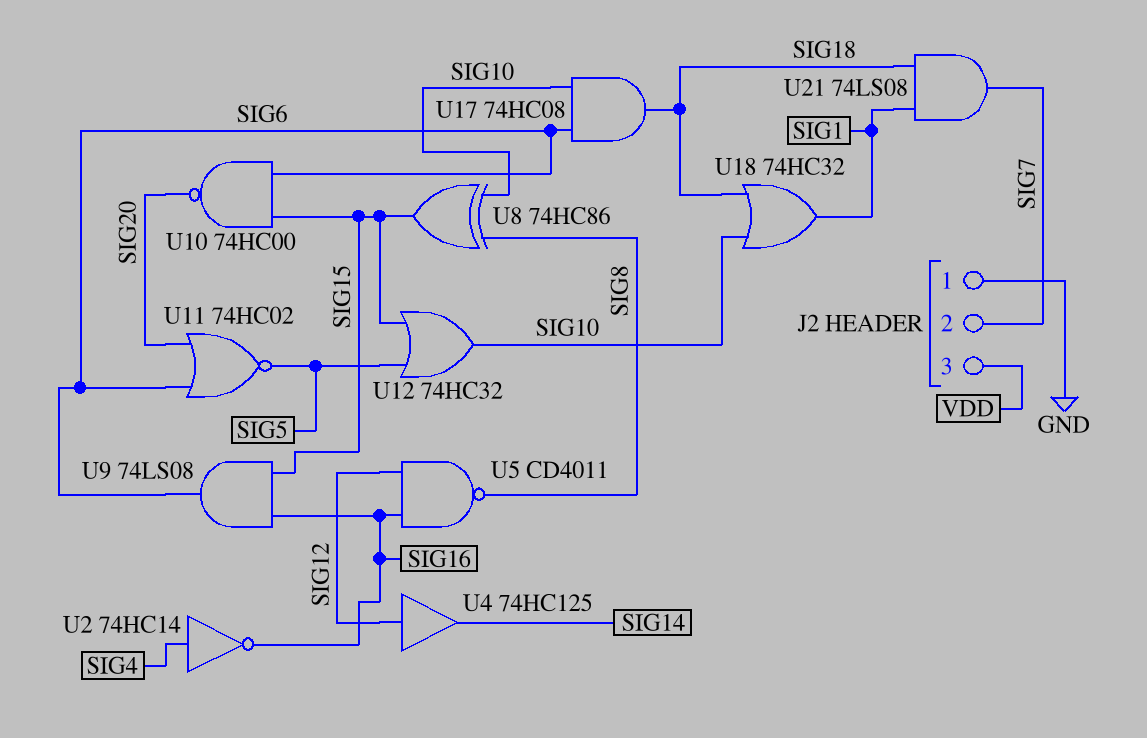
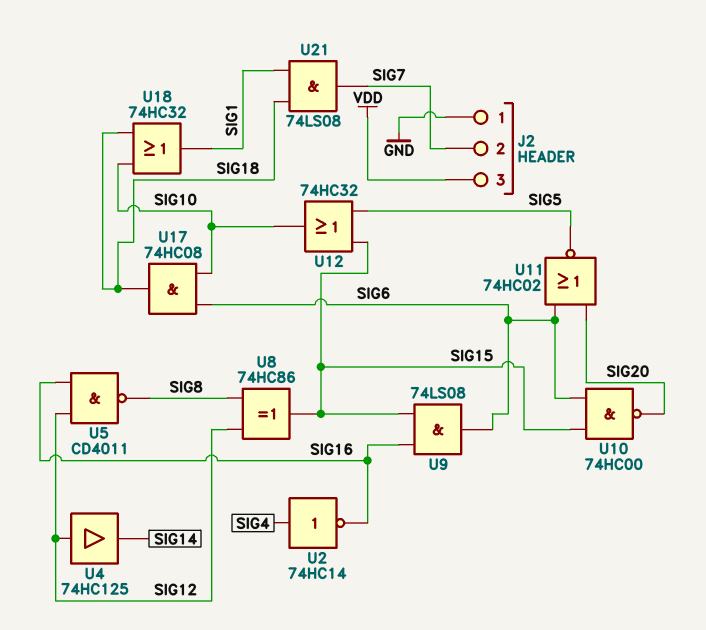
U8: XOR 74HC86 (in SIG8, in SIG10, out SIG15) -> XOR 74HC86 (in SIG8, in SIG12, out SIG15)

